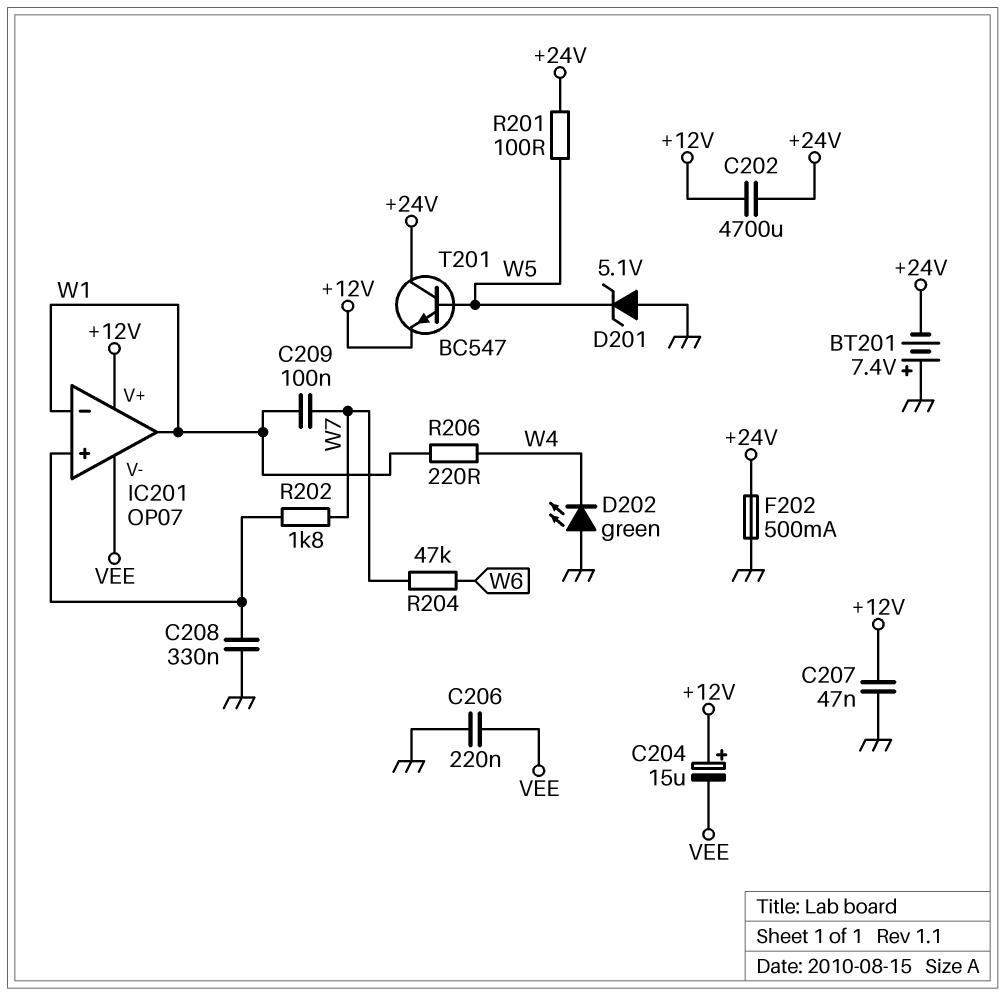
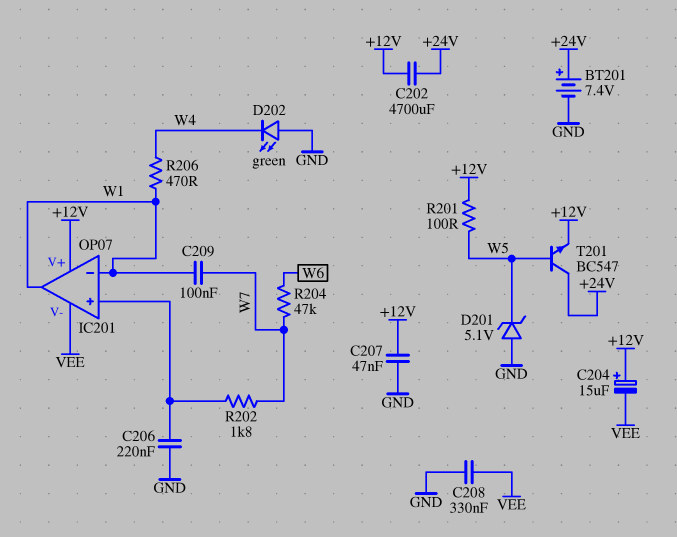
BT201: 7.4V (plus GND, minus +24V) -> 7.4V (plus +24V, minus GND)
C206: 220nF (GND, VEE) -> 220nF (GND, IC201/in+)
C208: 330nF (GND, IC201/in+) -> 330nF (GND, VEE)
F202: 500mA (+24V, GND) -> none
R201: 100 (+24V, W5) -> 100 (+12V, W5)
R206: 220 (W1, W4) -> 470 (W1, W4)

